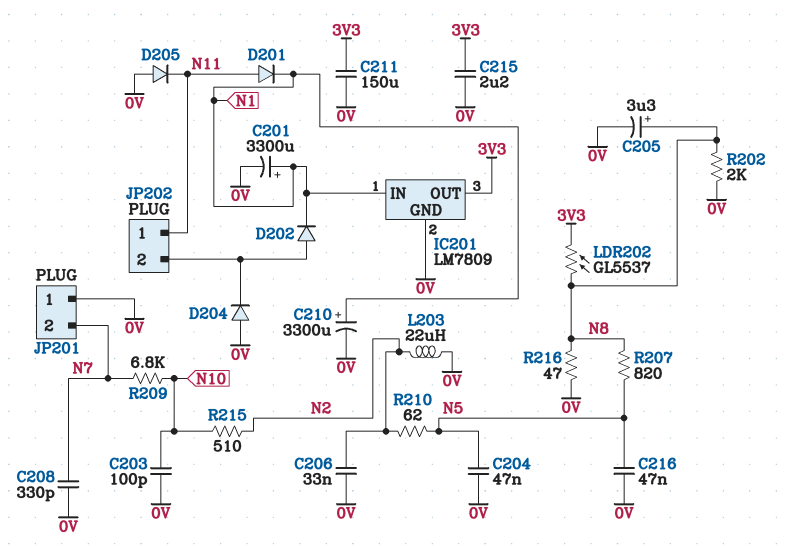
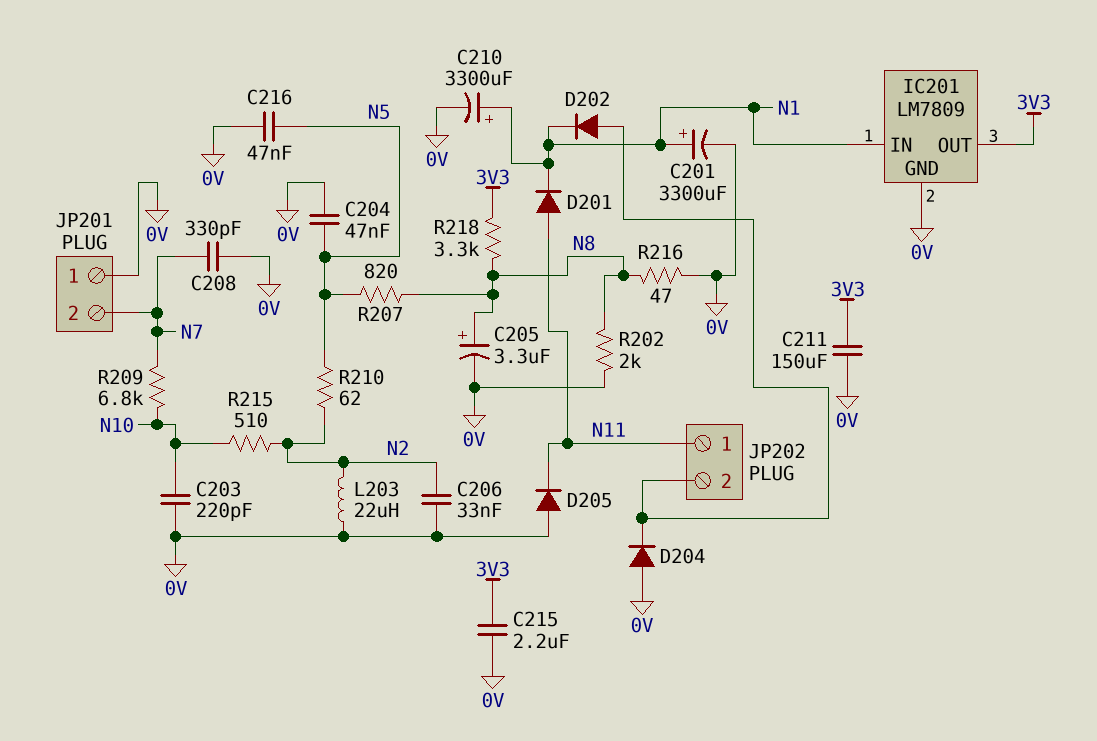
C203: 100pF (0V, N10) -> 220pF (0V, N10)
LDR202: GL5537 (3V3, N8) -> none
R218: none -> 3.3k (3V3, N8)

